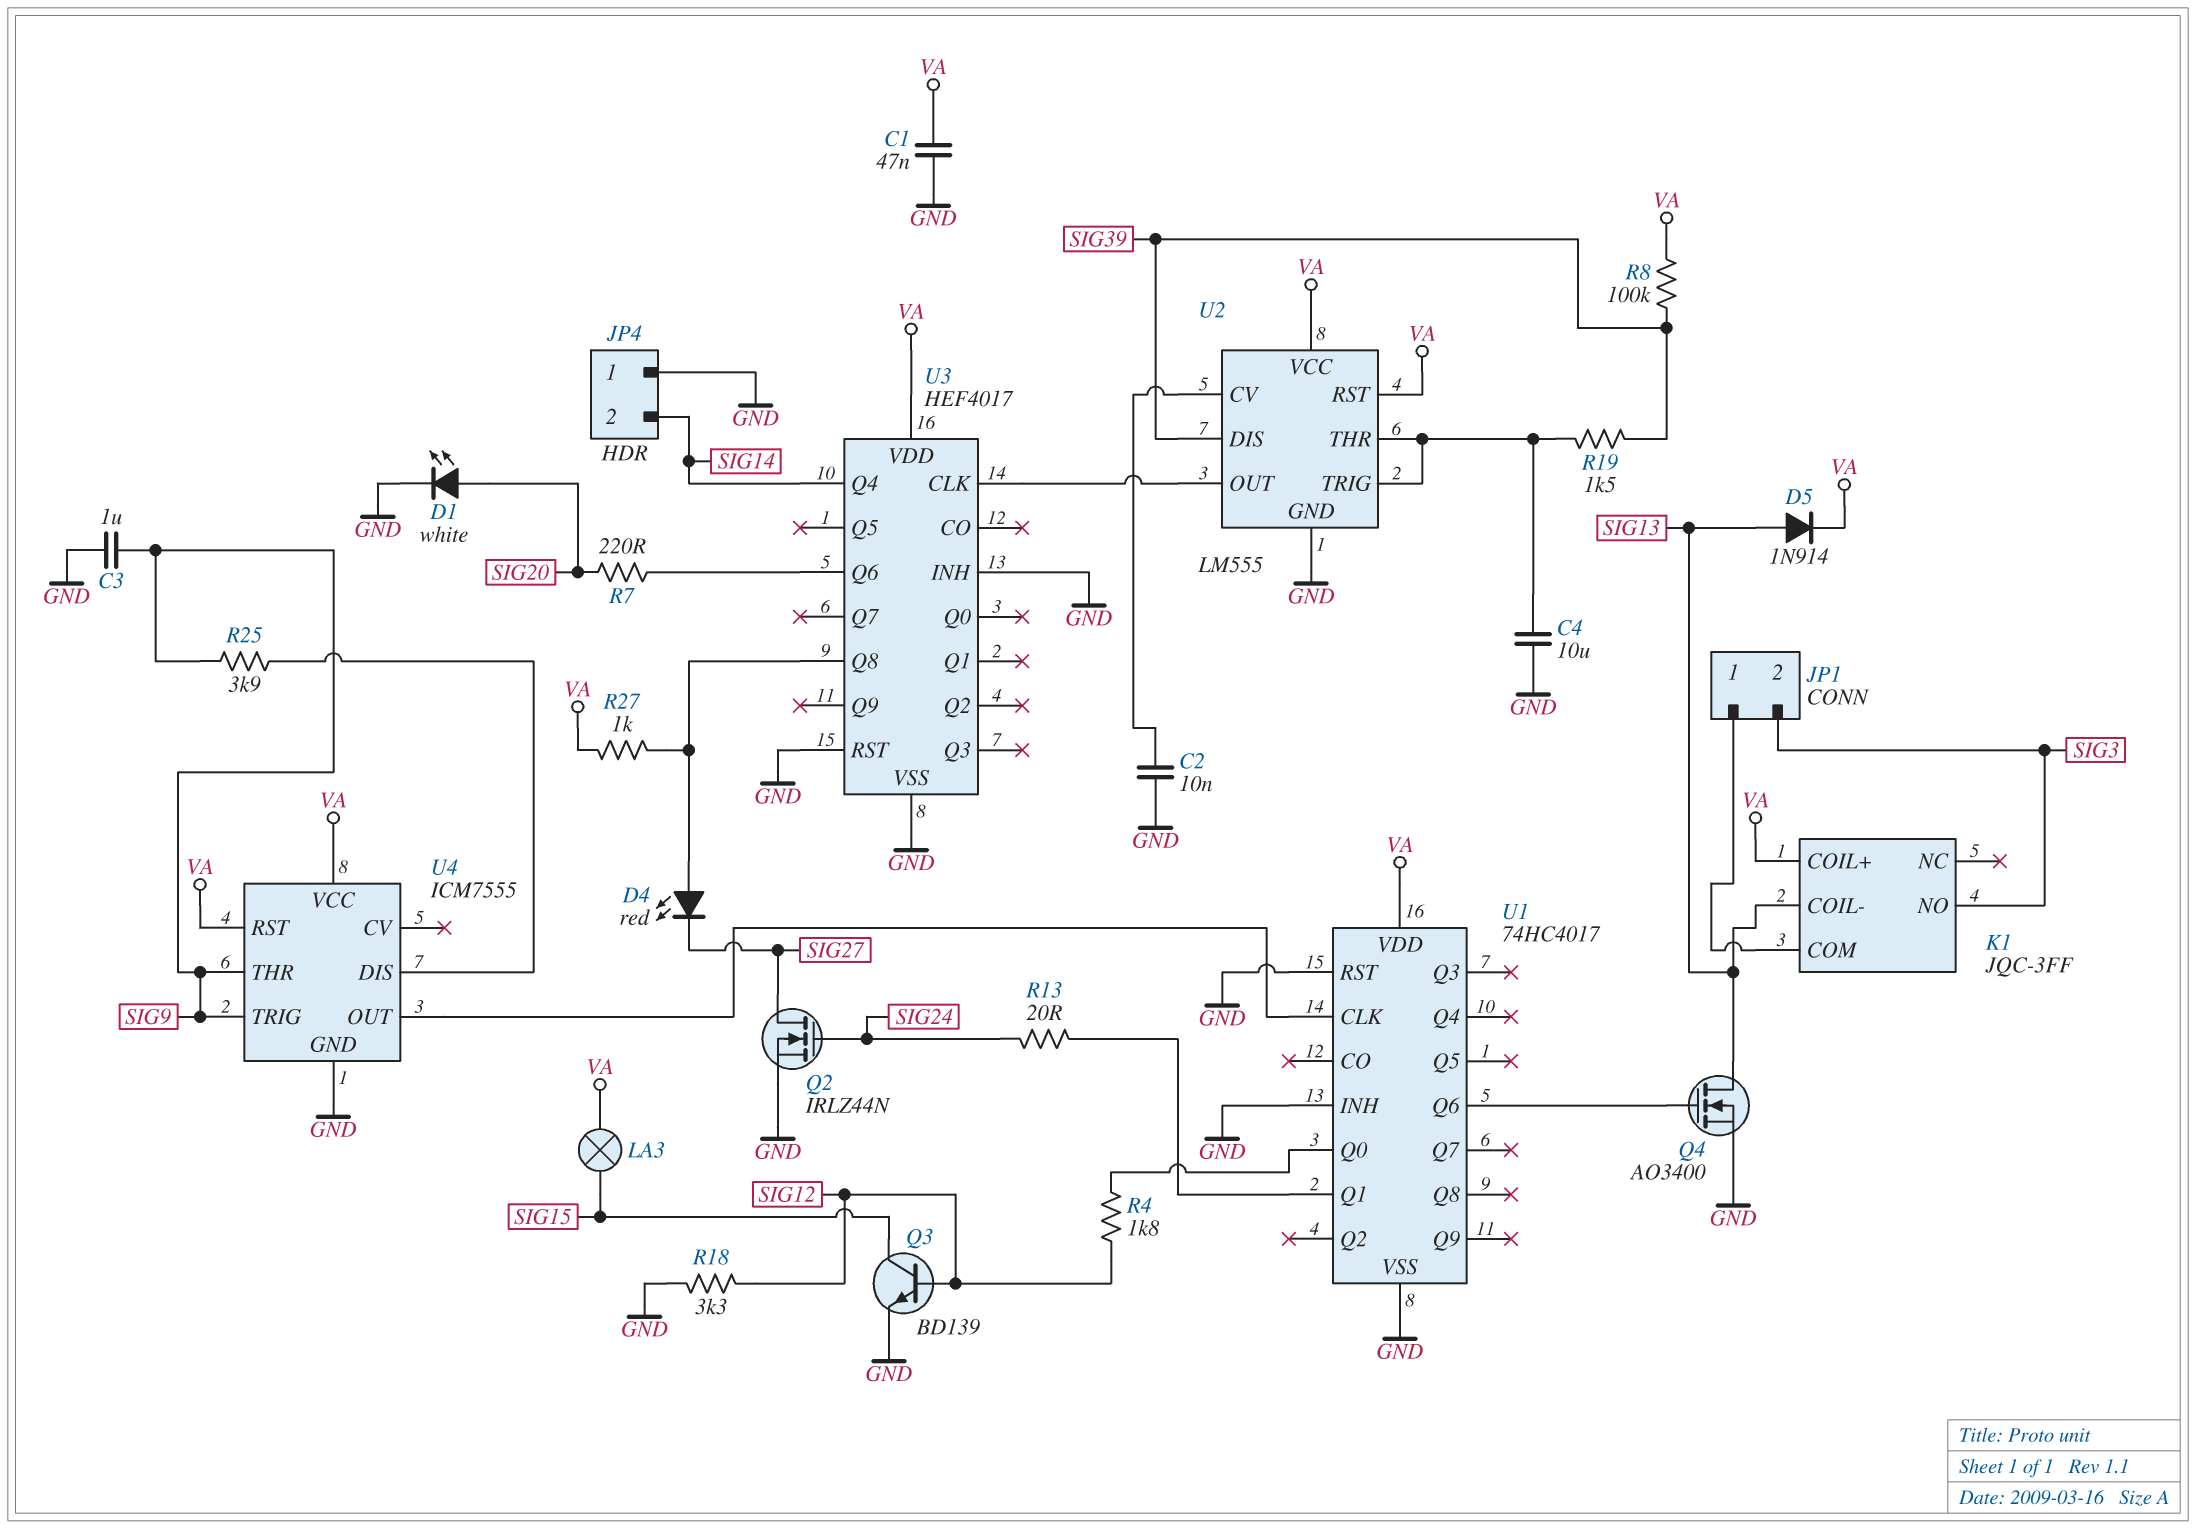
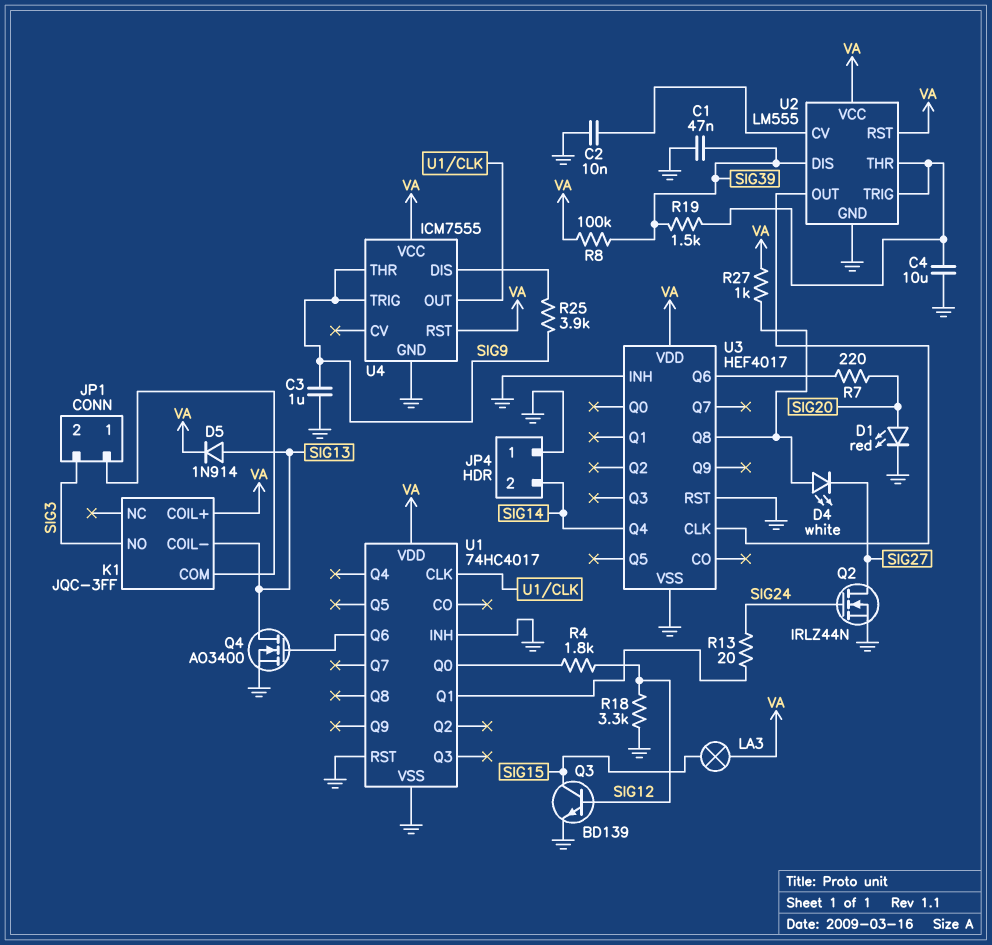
C1: 47nF (GND, VA) -> 47nF (GND, SIG39)
D1: LED white (A SIG20, K GND) -> LED red (A SIG20, K GND)
D4: LED red (A U3/Q8, K SIG27) -> LED white (A U3/Q8, K SIG27)

